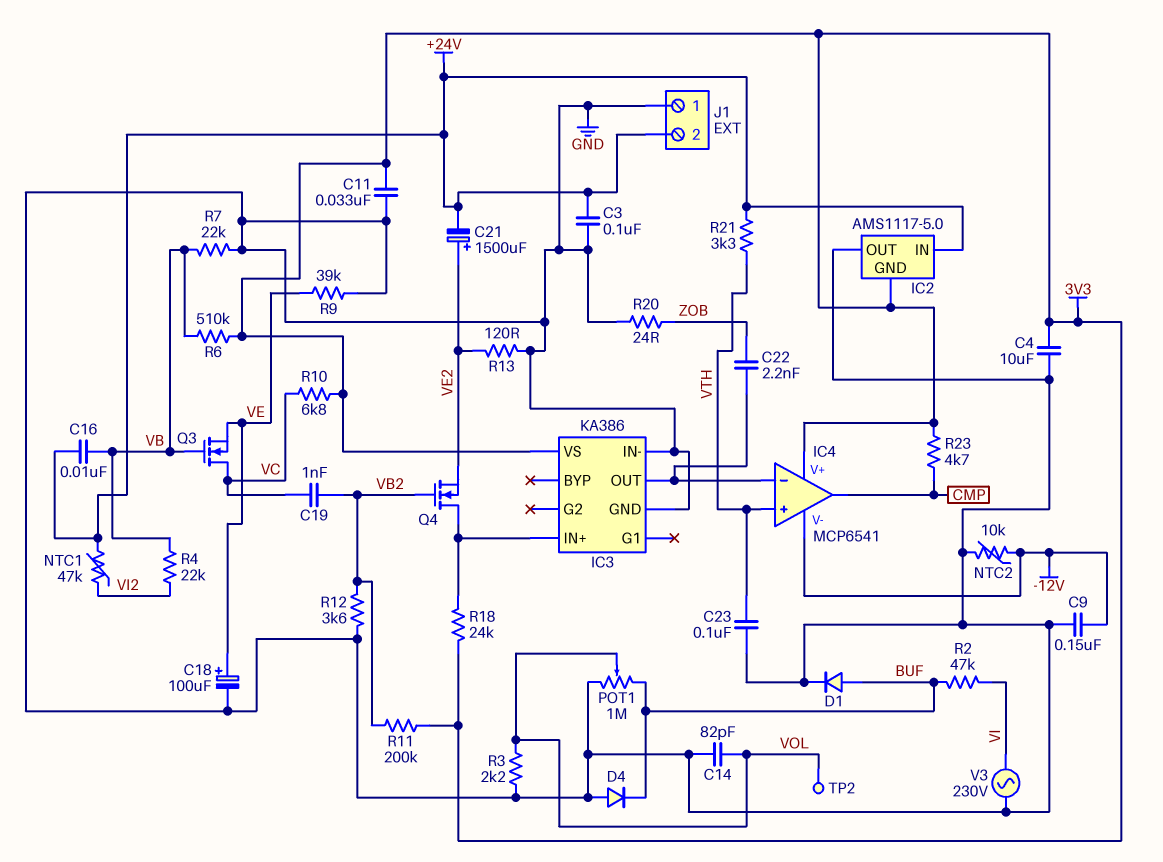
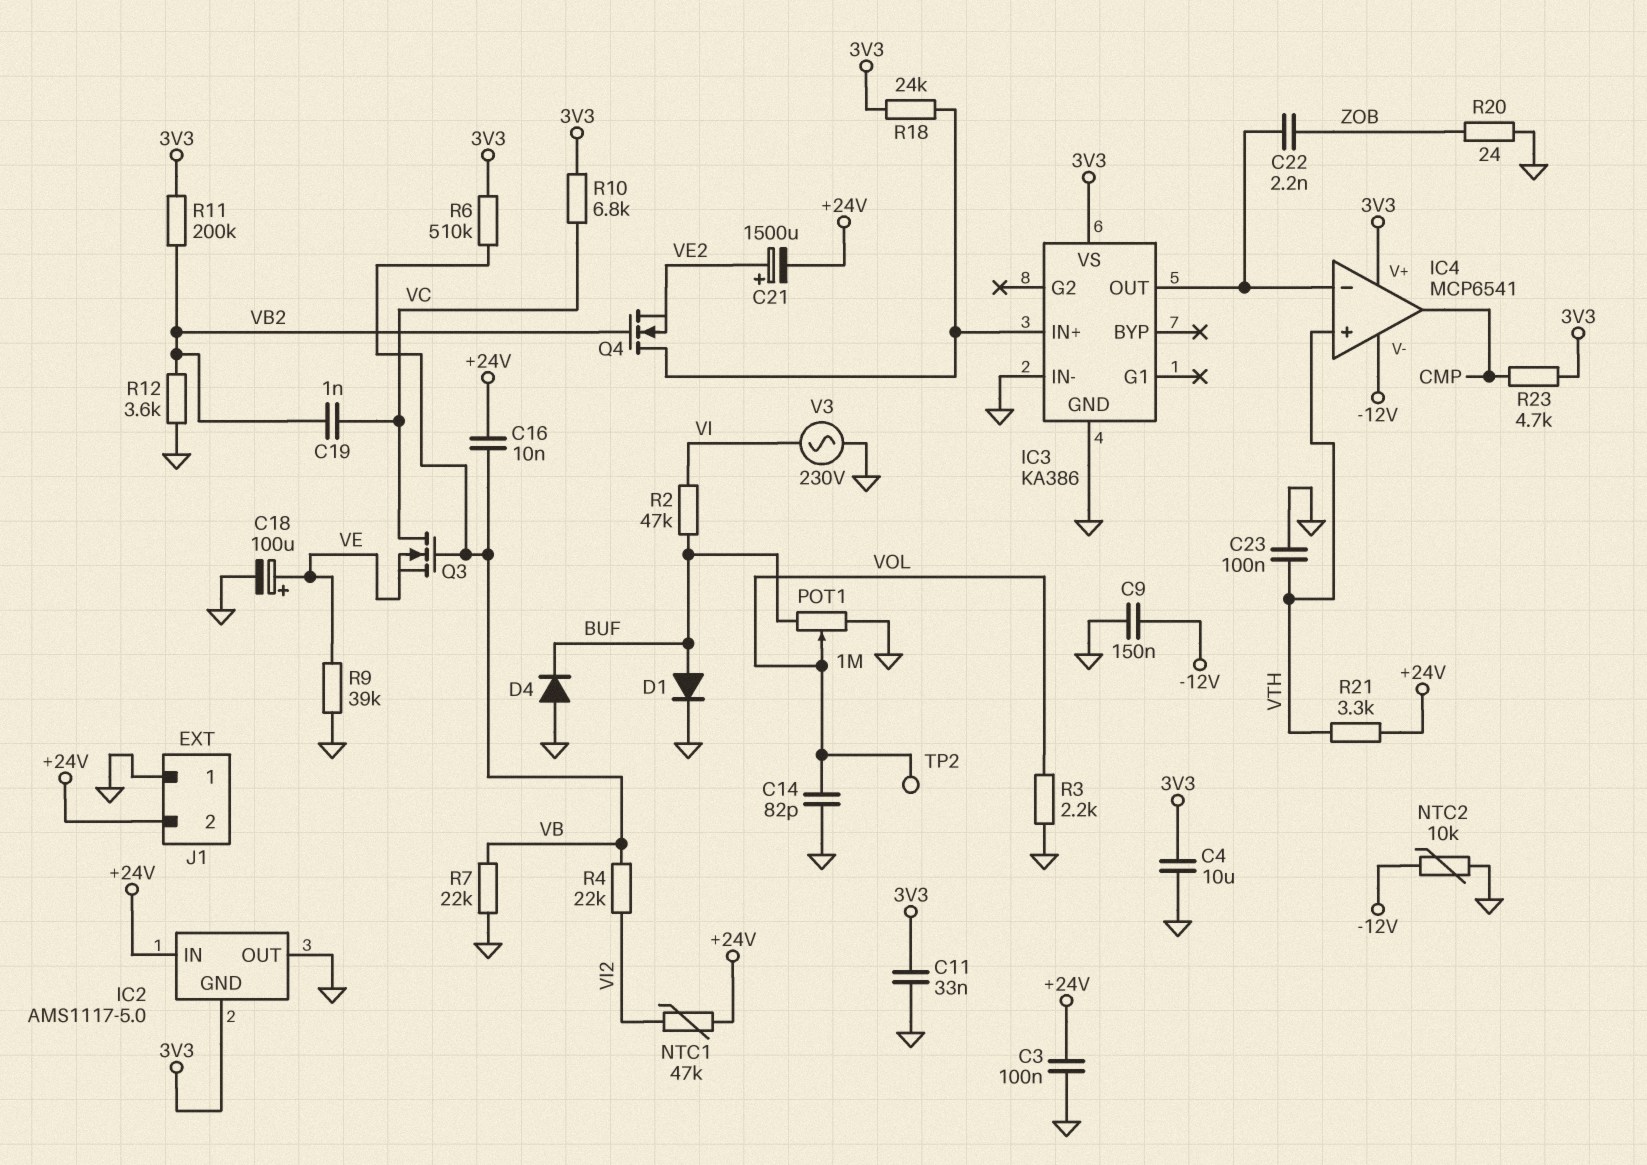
R13: 120 (GND, VE2) -> none

